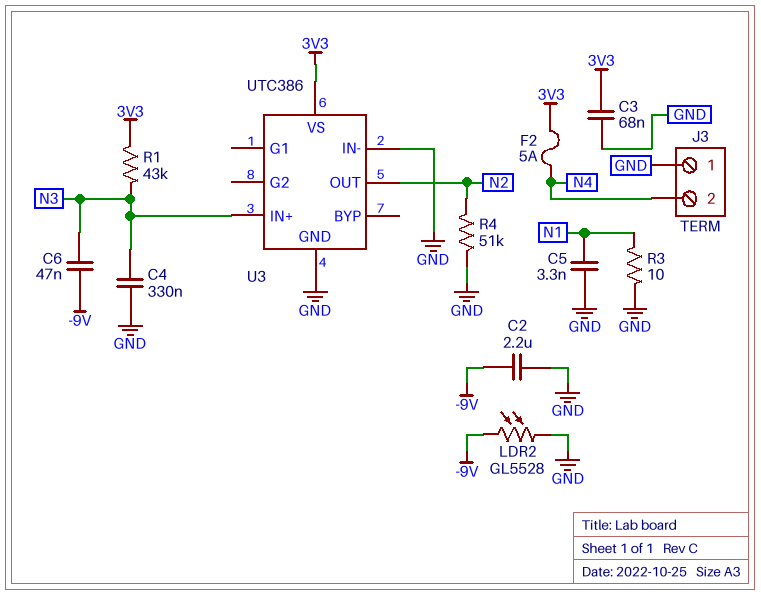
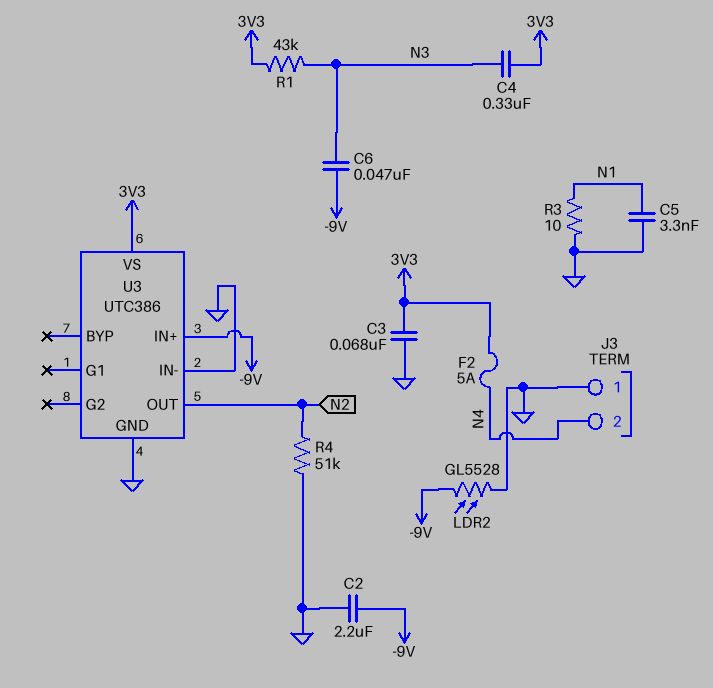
C4: 330nF (GND, N3) -> 330nF (3V3, N3)
U3 pin IN+: N3 -> -9V

